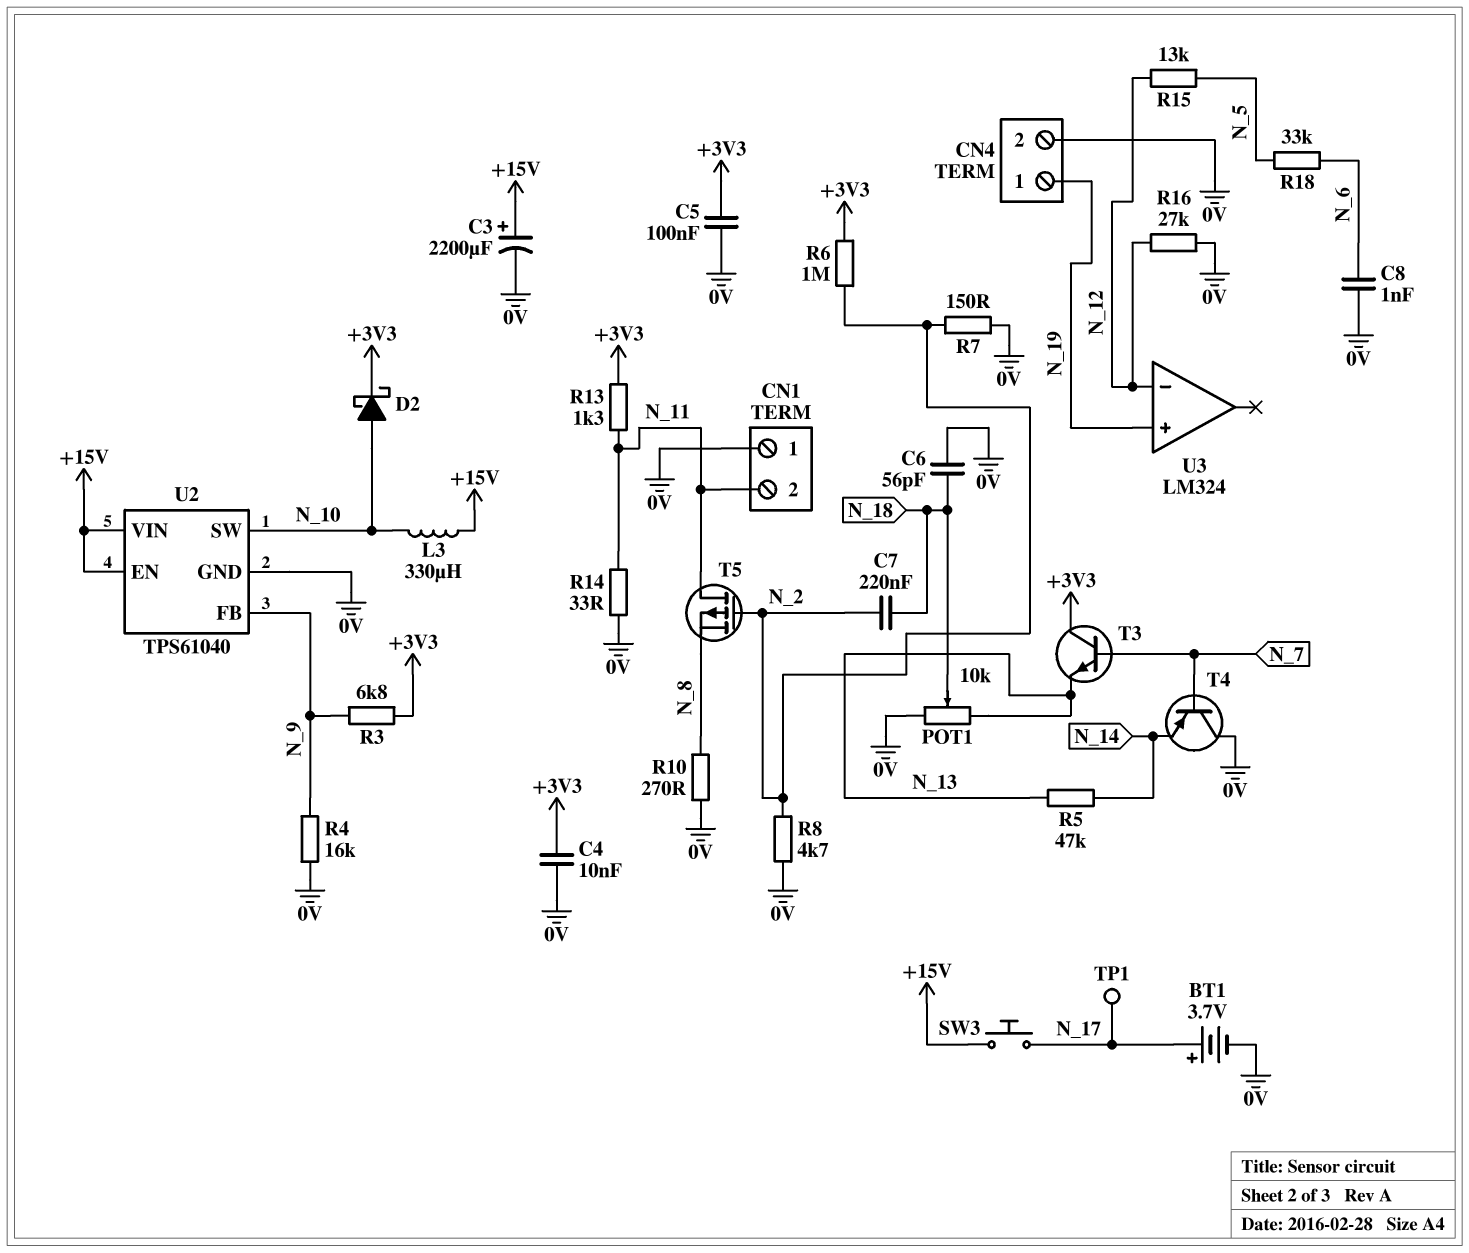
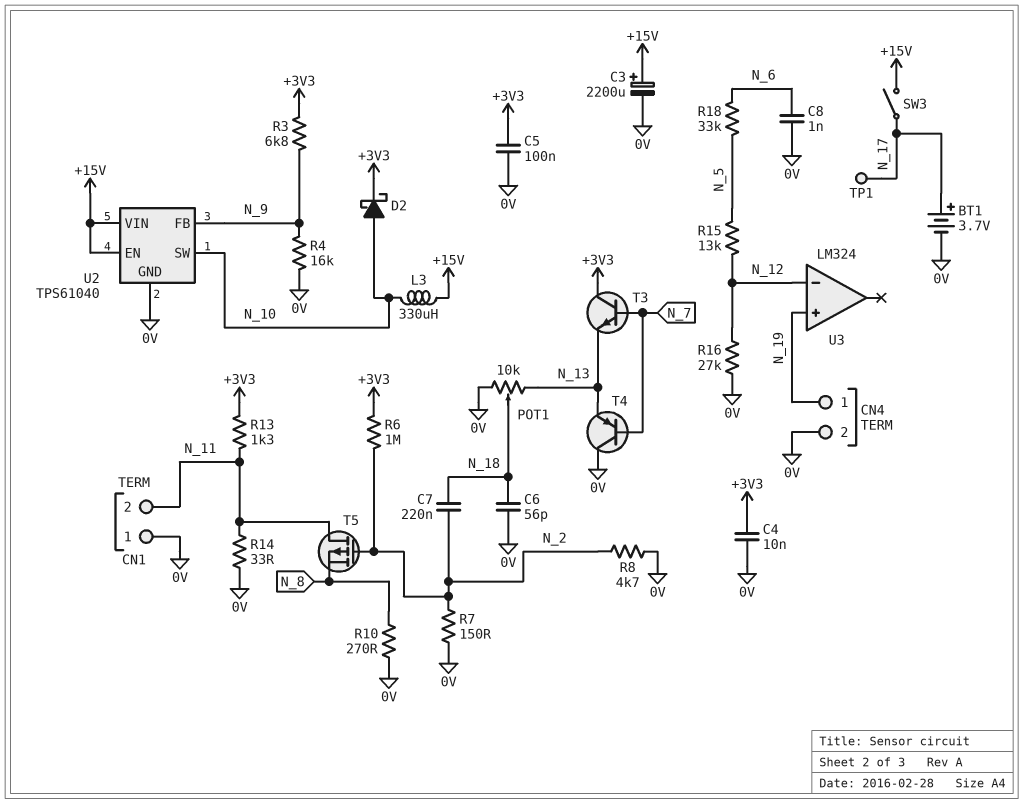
R5: 47k (N_13, N_14) -> none
SW3: button (+15V, N_17) -> switch (+15V, N_17)
T4: PNP (B N_7, C 0V, E N_14) -> PNP (B N_7, C 0V, E N_13)

